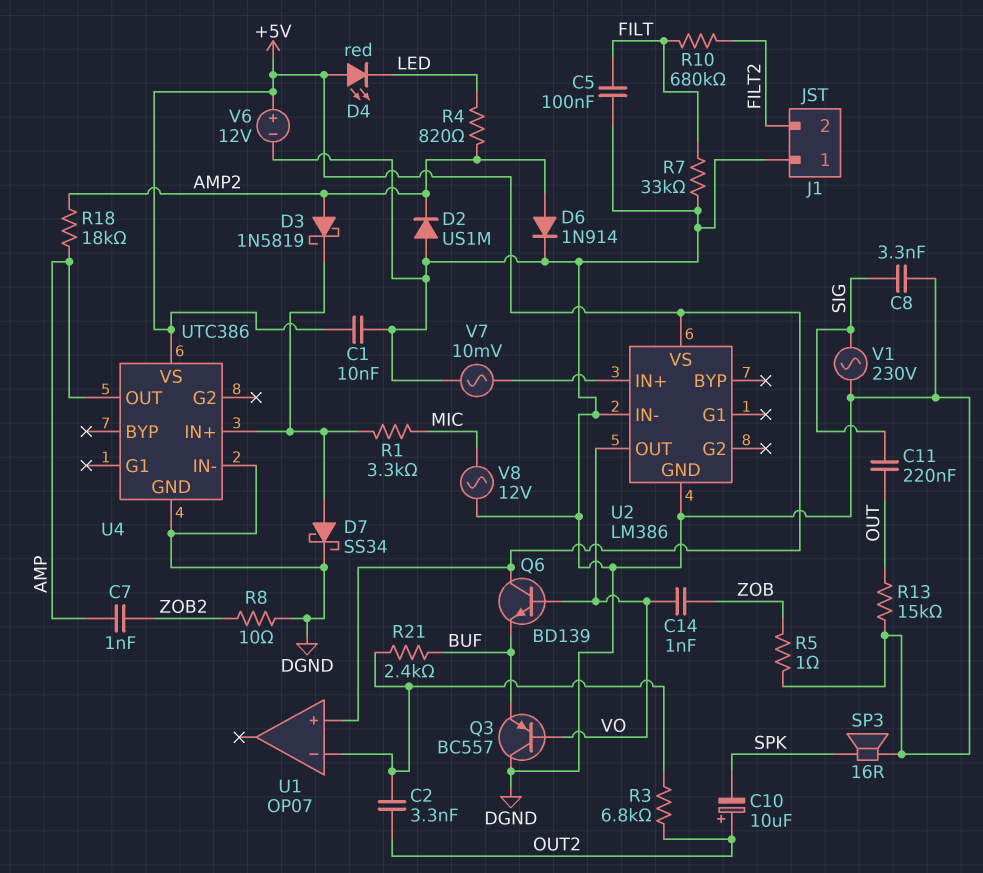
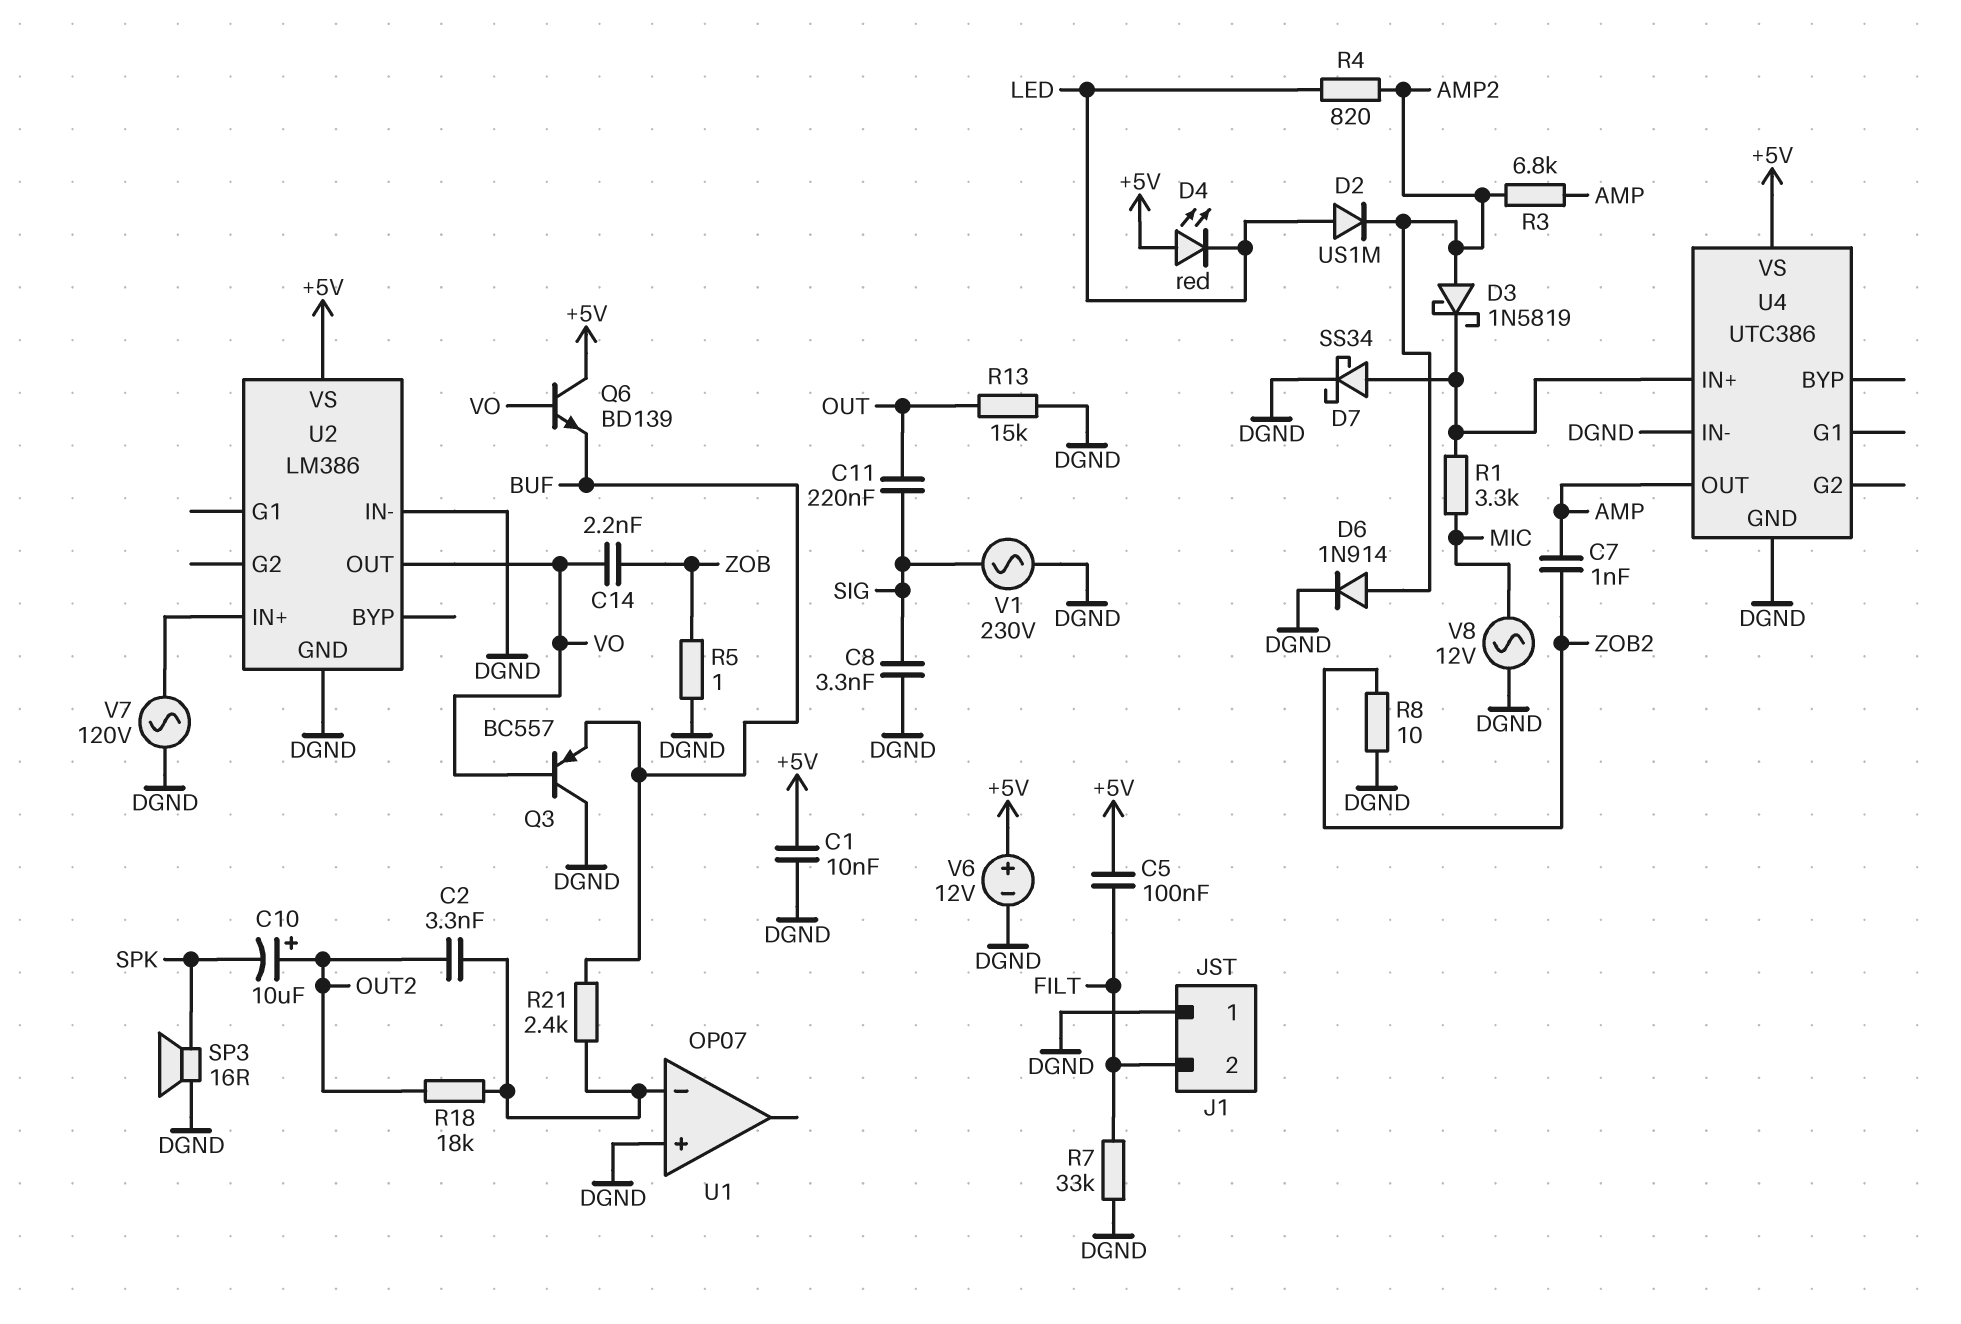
C5: 100nF (DGND, FILT) -> 100nF (+5V, FILT)
C14: 1nF (VO, ZOB) -> 2.2nF (VO, ZOB)
D2: diode US1M (A DGND, K AMP2) -> diode US1M (A LED, K AMP2)
J1 pin 2: FILT2 -> FILT
R3: 6.8k (OUT2, U1/in-) -> 6.8k (AMP, AMP2)
R10: 680k (FILT, FILT2) -> none
R18: 18k (AMP, AMP2) -> 18k (OUT2, U1/in-)
U1 pin in+: +5V -> DGND
V7: AC 10mV (DGND, U2/IN+) -> AC 120V (DGND, U2/IN+)

